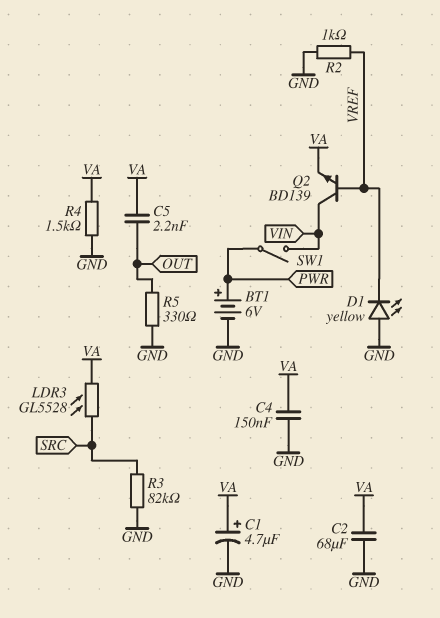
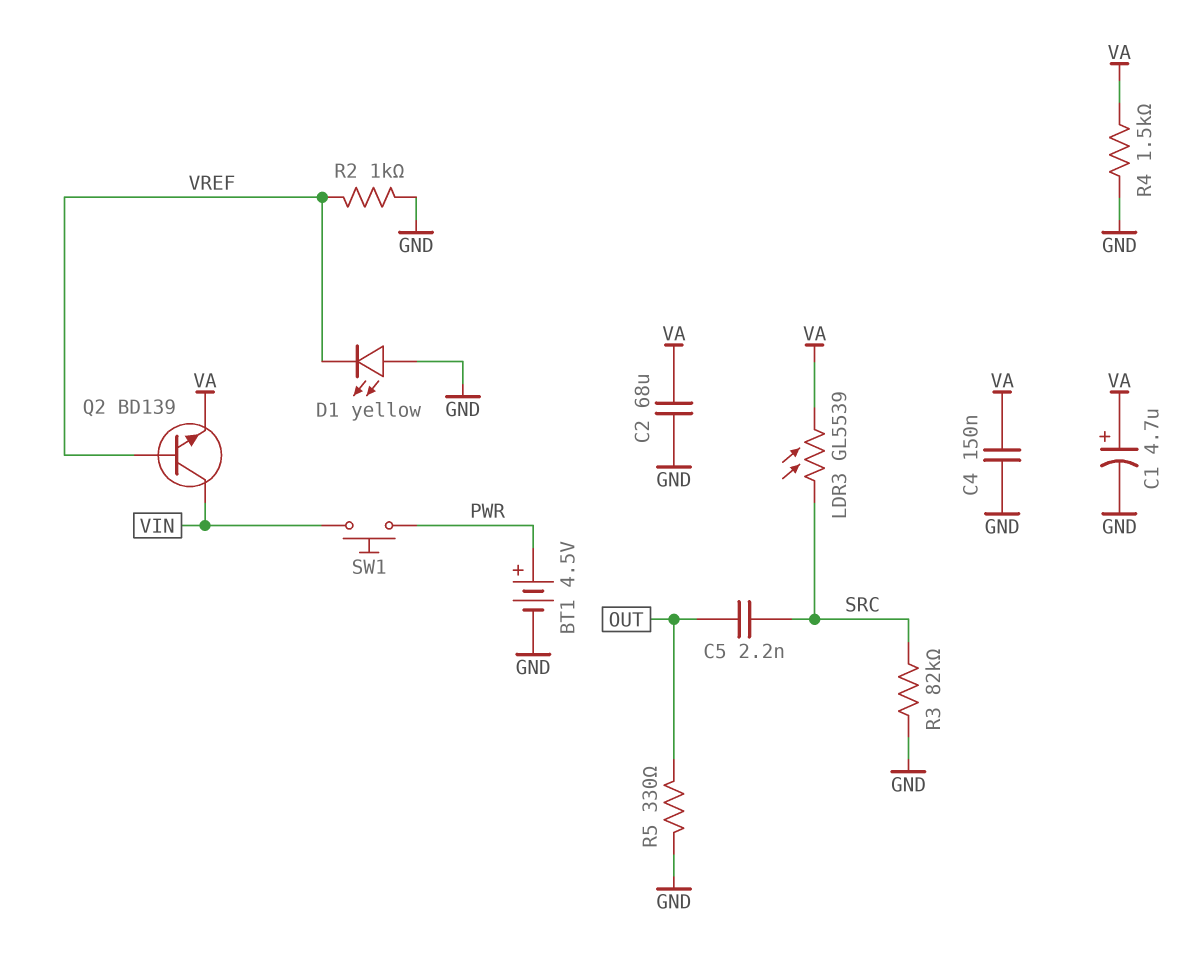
BT1: 6V (plus PWR, minus GND) -> 4.5V (plus PWR, minus GND)
C5: 2.2nF (OUT, VA) -> 2.2nF (OUT, SRC)
LDR3: GL5528 (SRC, VA) -> GL5539 (SRC, VA)
SW1: switch (PWR, VIN) -> button (PWR, VIN)

